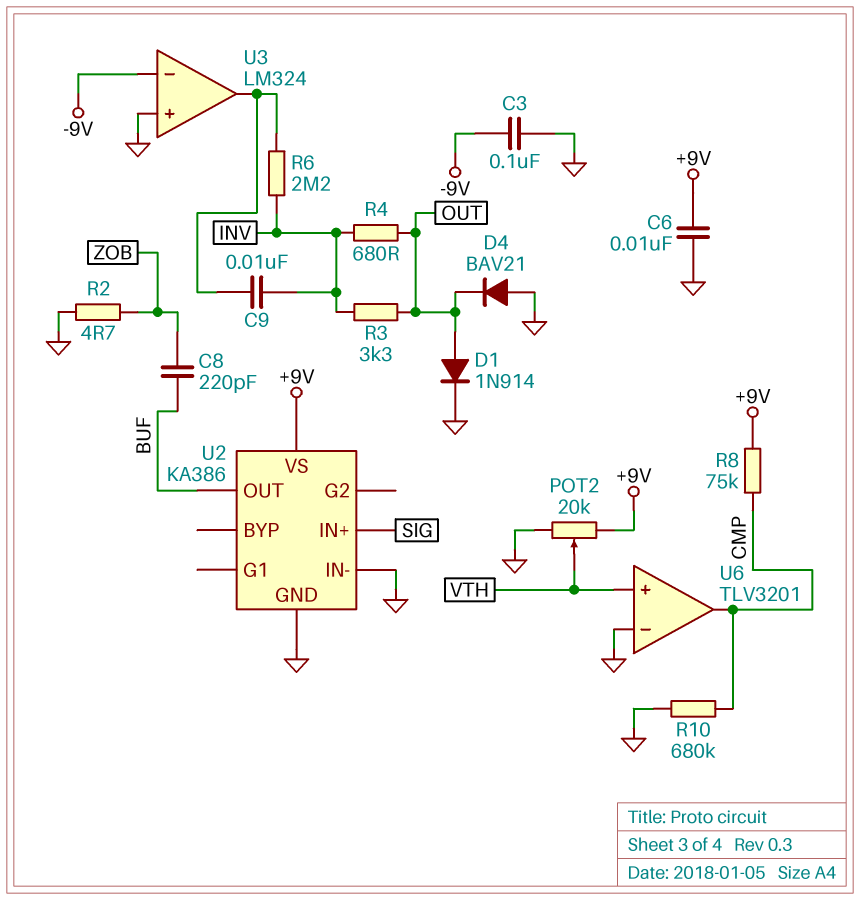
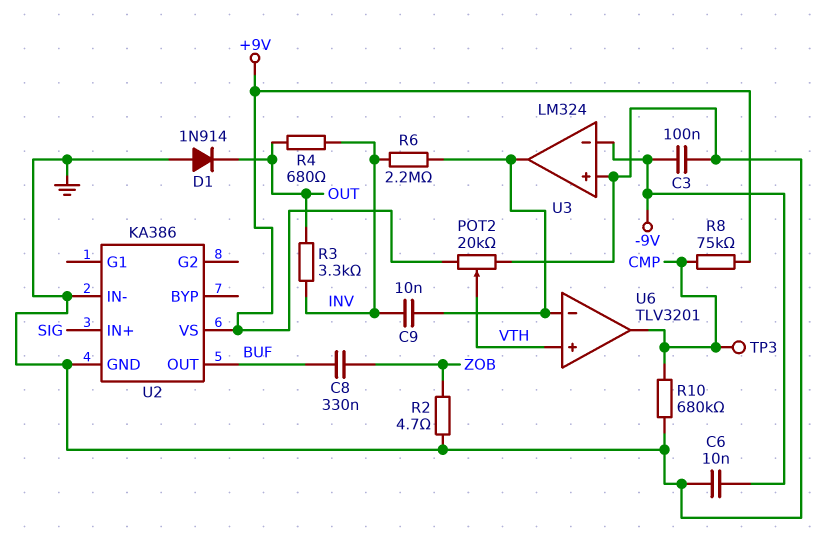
C6: 10nF (+9V, GND) -> 10nF (-9V, GND)
C8: 220pF (BUF, ZOB) -> 330nF (BUF, ZOB)
D1: diode 1N914 (A OUT, K GND) -> diode 1N914 (A GND, K OUT)
D4: diode BAV21 (A GND, K OUT) -> none
TP3: none -> test point (CMP)
U6 pin in-: GND -> U3/out

